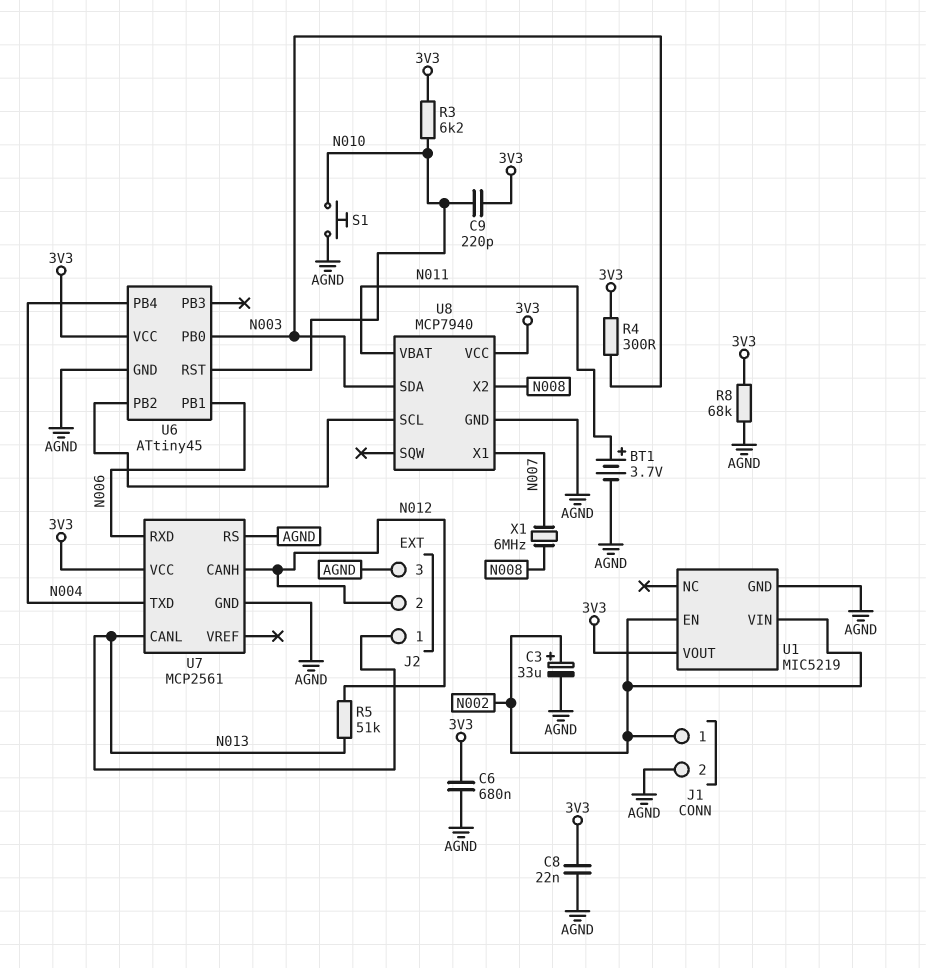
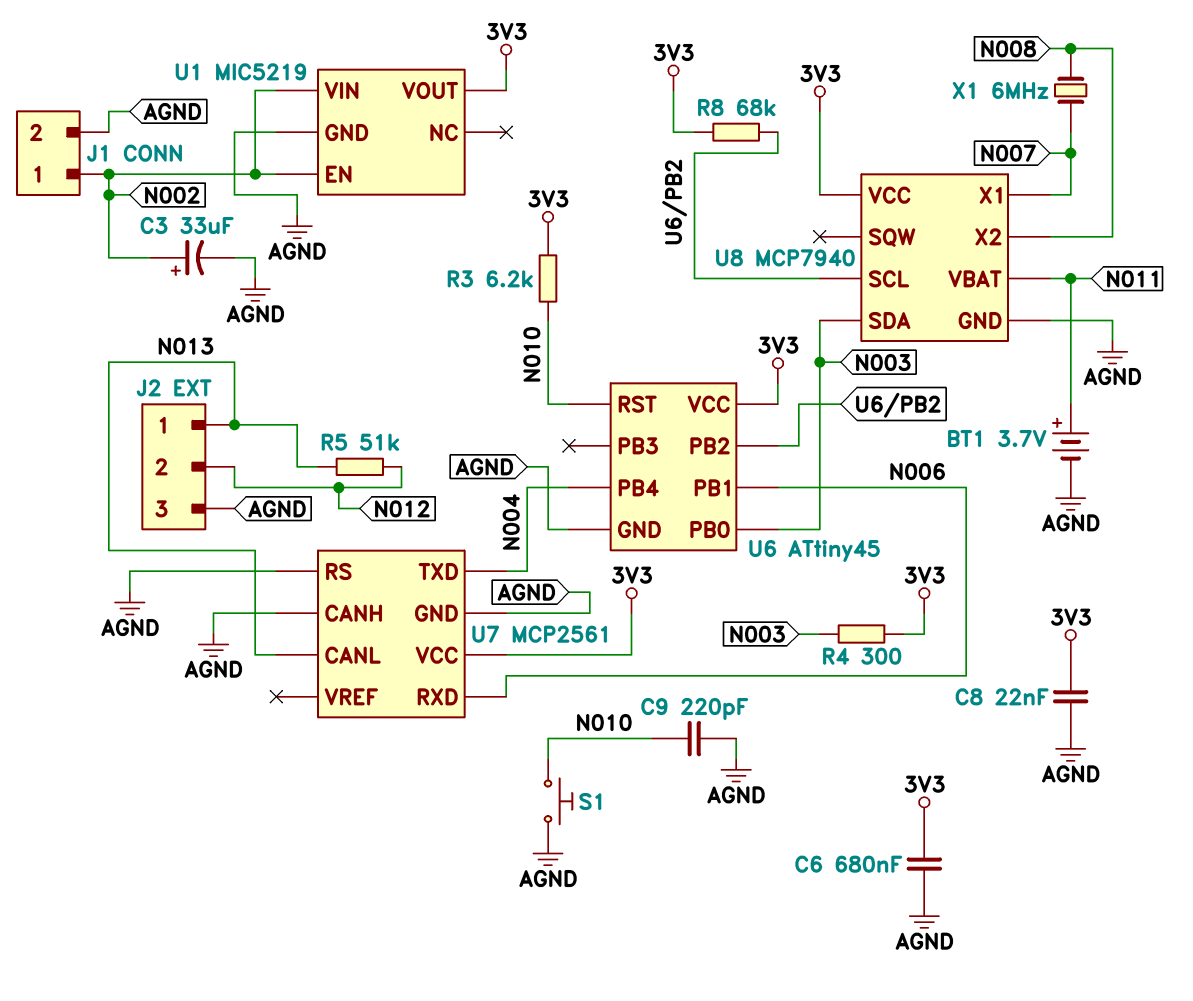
C9: 220pF (3V3, N010) -> 220pF (AGND, N010)
R8: 68k (3V3, AGND) -> 68k (3V3, U6/PB2)
U7 pin CANH: N012 -> AGND

